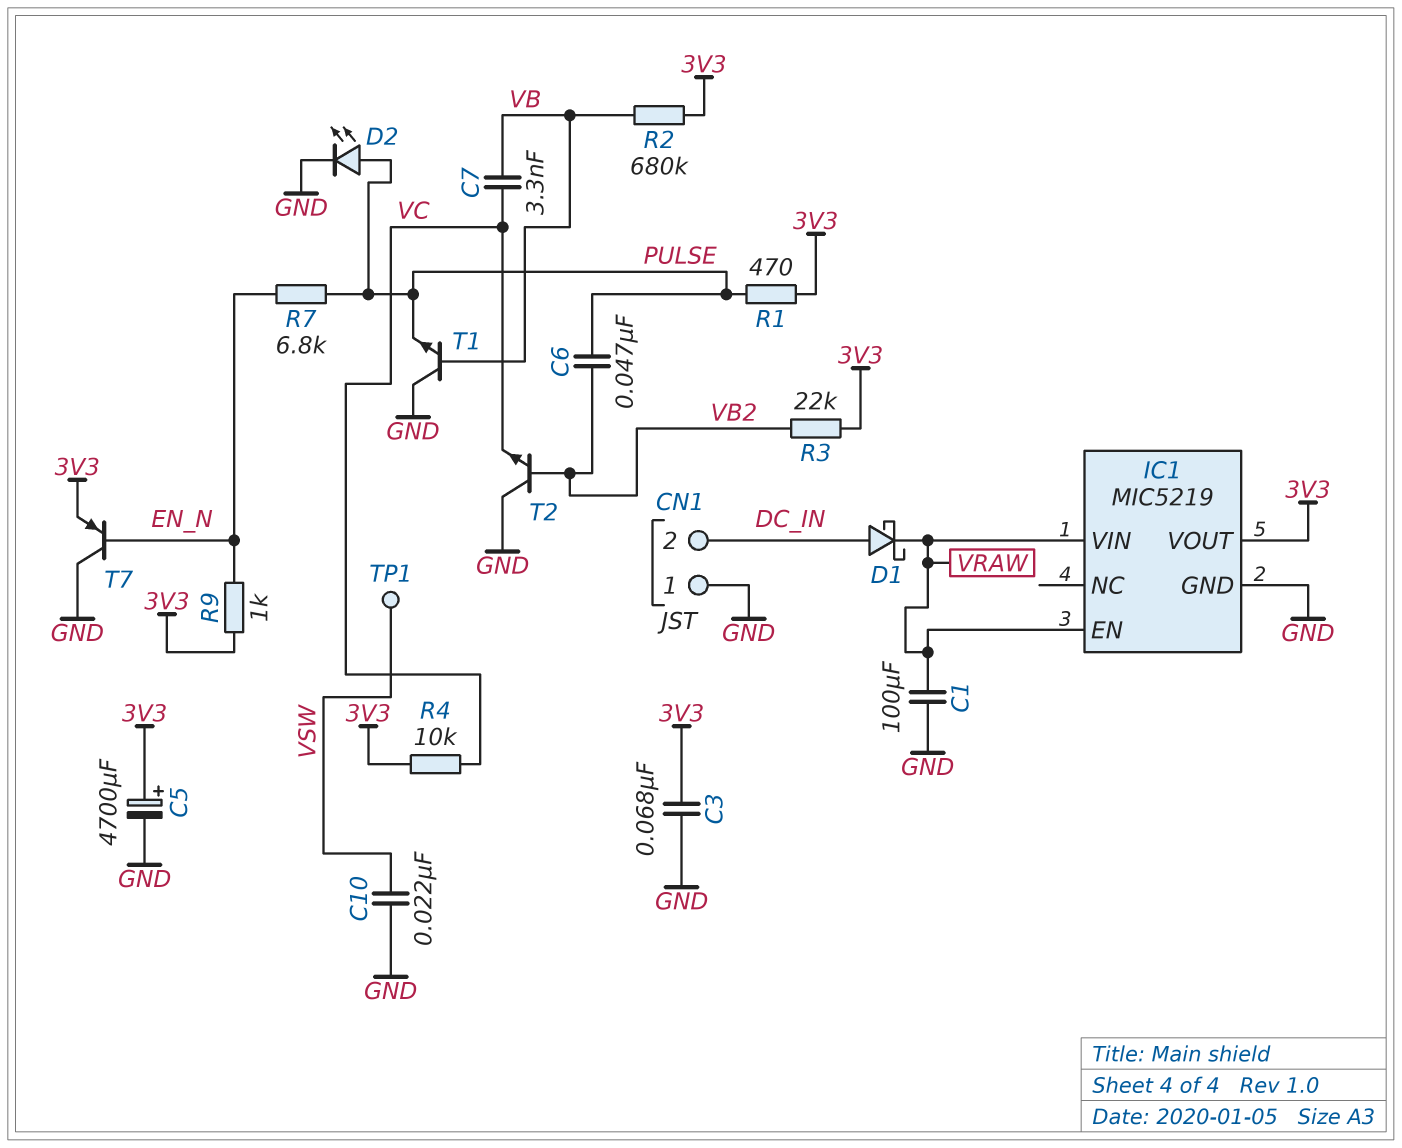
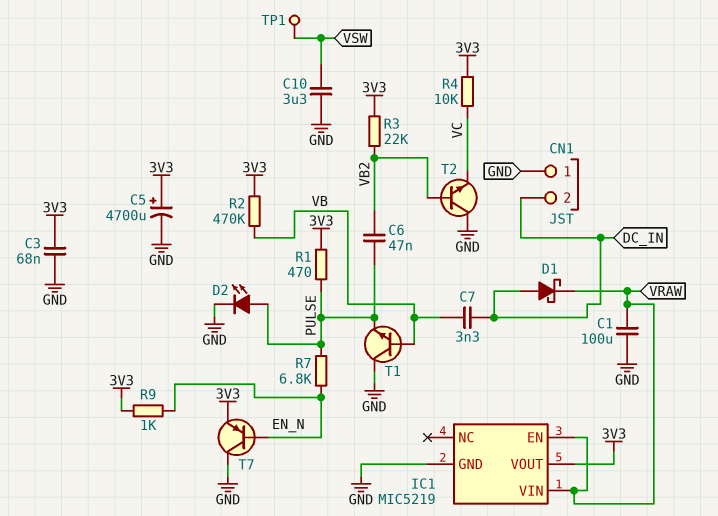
C7: 3.3nF (VB, VC) -> 3.3nF (DC_IN, VB)
C10: 22nF (GND, VSW) -> 3.3uF (GND, VSW)
R2: 680k (3V3, VB) -> 470k (3V3, VB)

